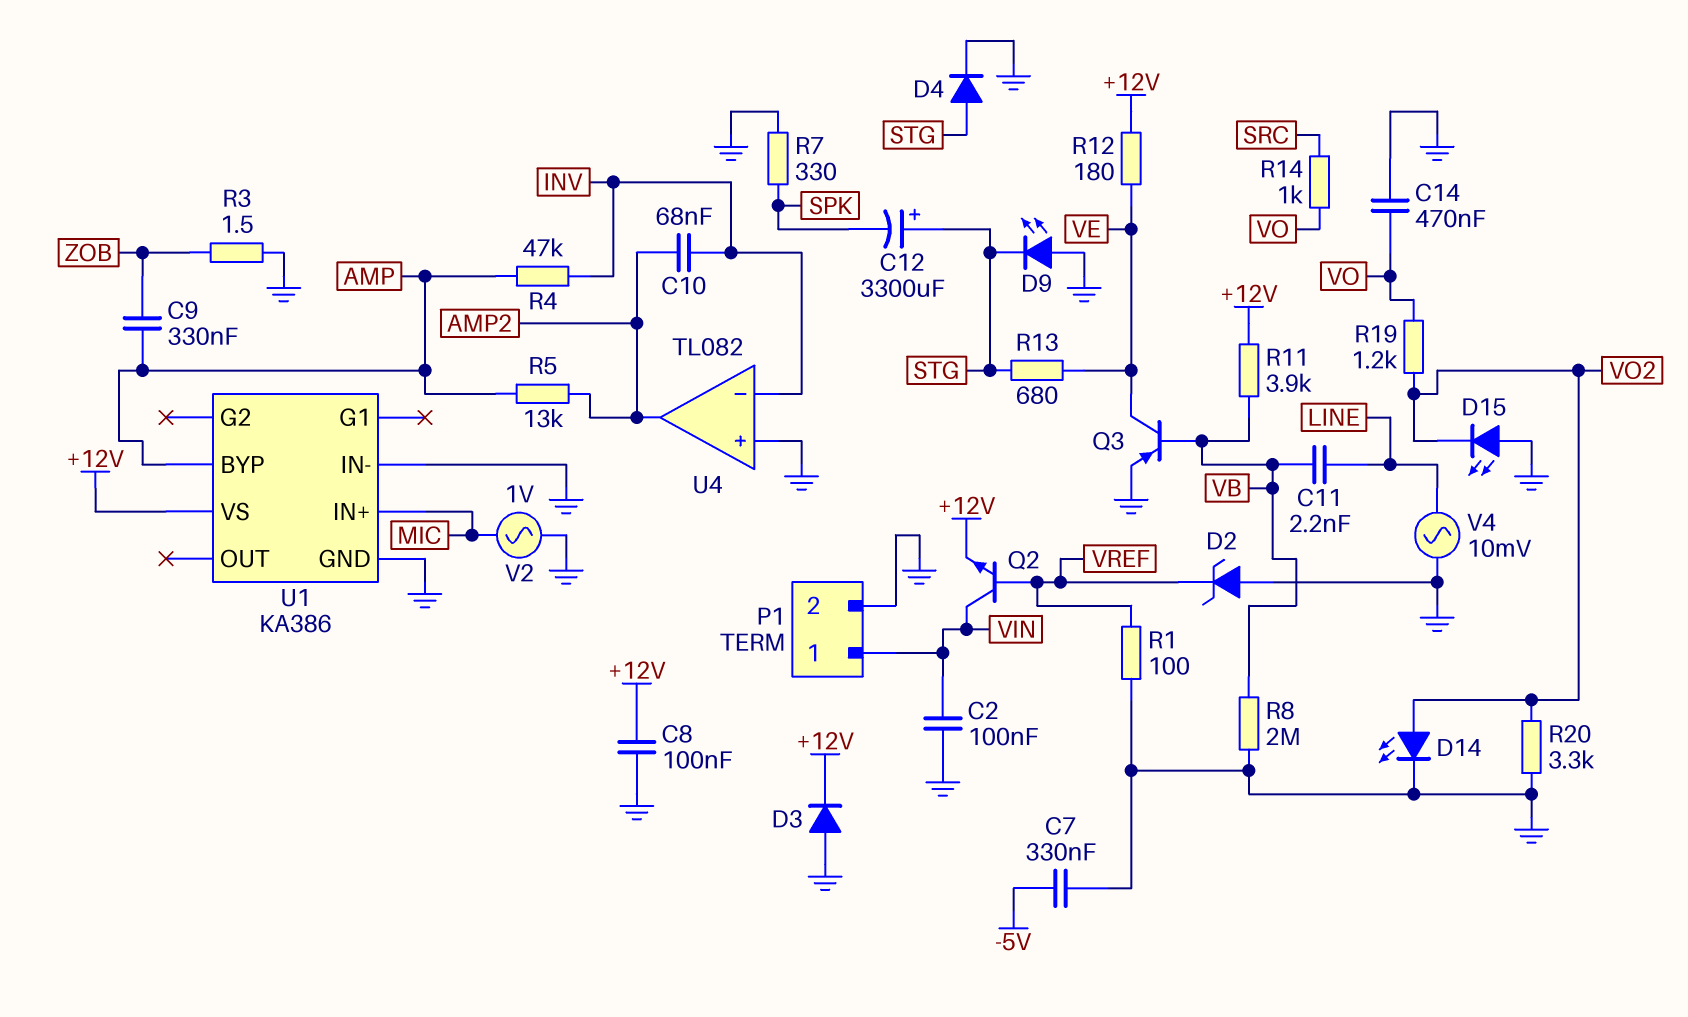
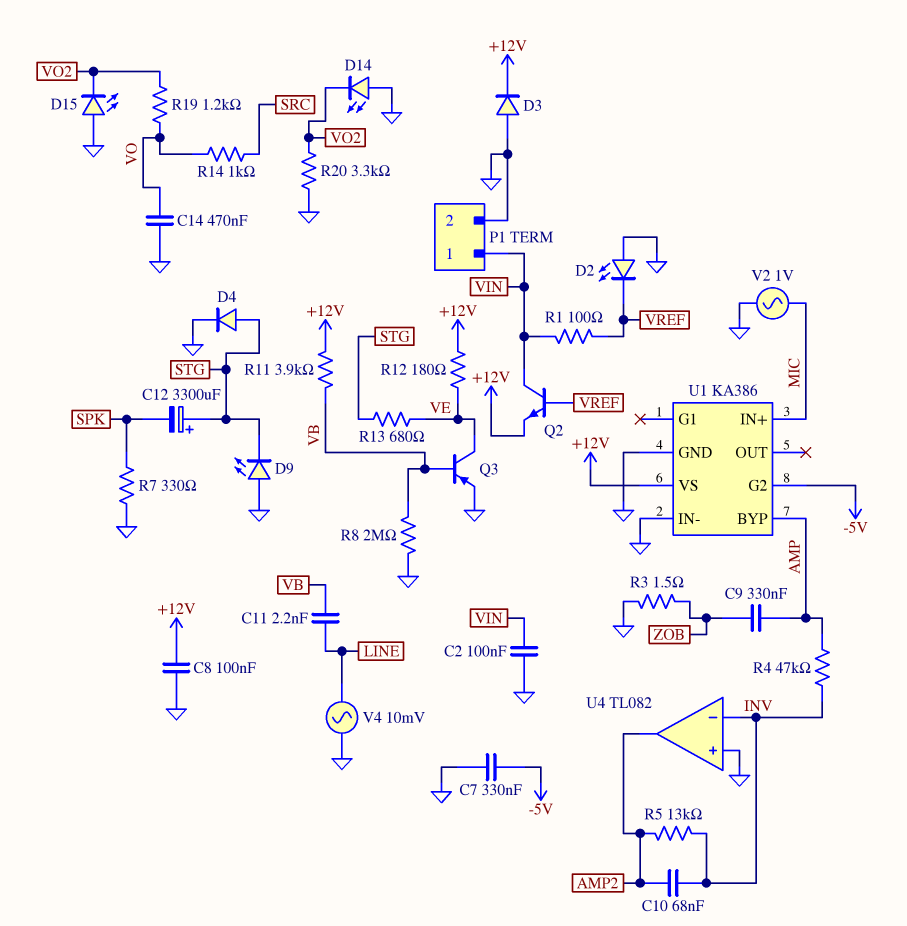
D2: zener (A GND, K VREF) -> LED (A GND, K VREF)
D14: LED (A VO2, K GND) -> LED (A GND, K VO2)
R1: 100 (GND, VREF) -> 100 (VIN, VREF)
R5: 13k (AMP, AMP2) -> 13k (AMP2, INV)
U1 pin G2: none -> -5V

